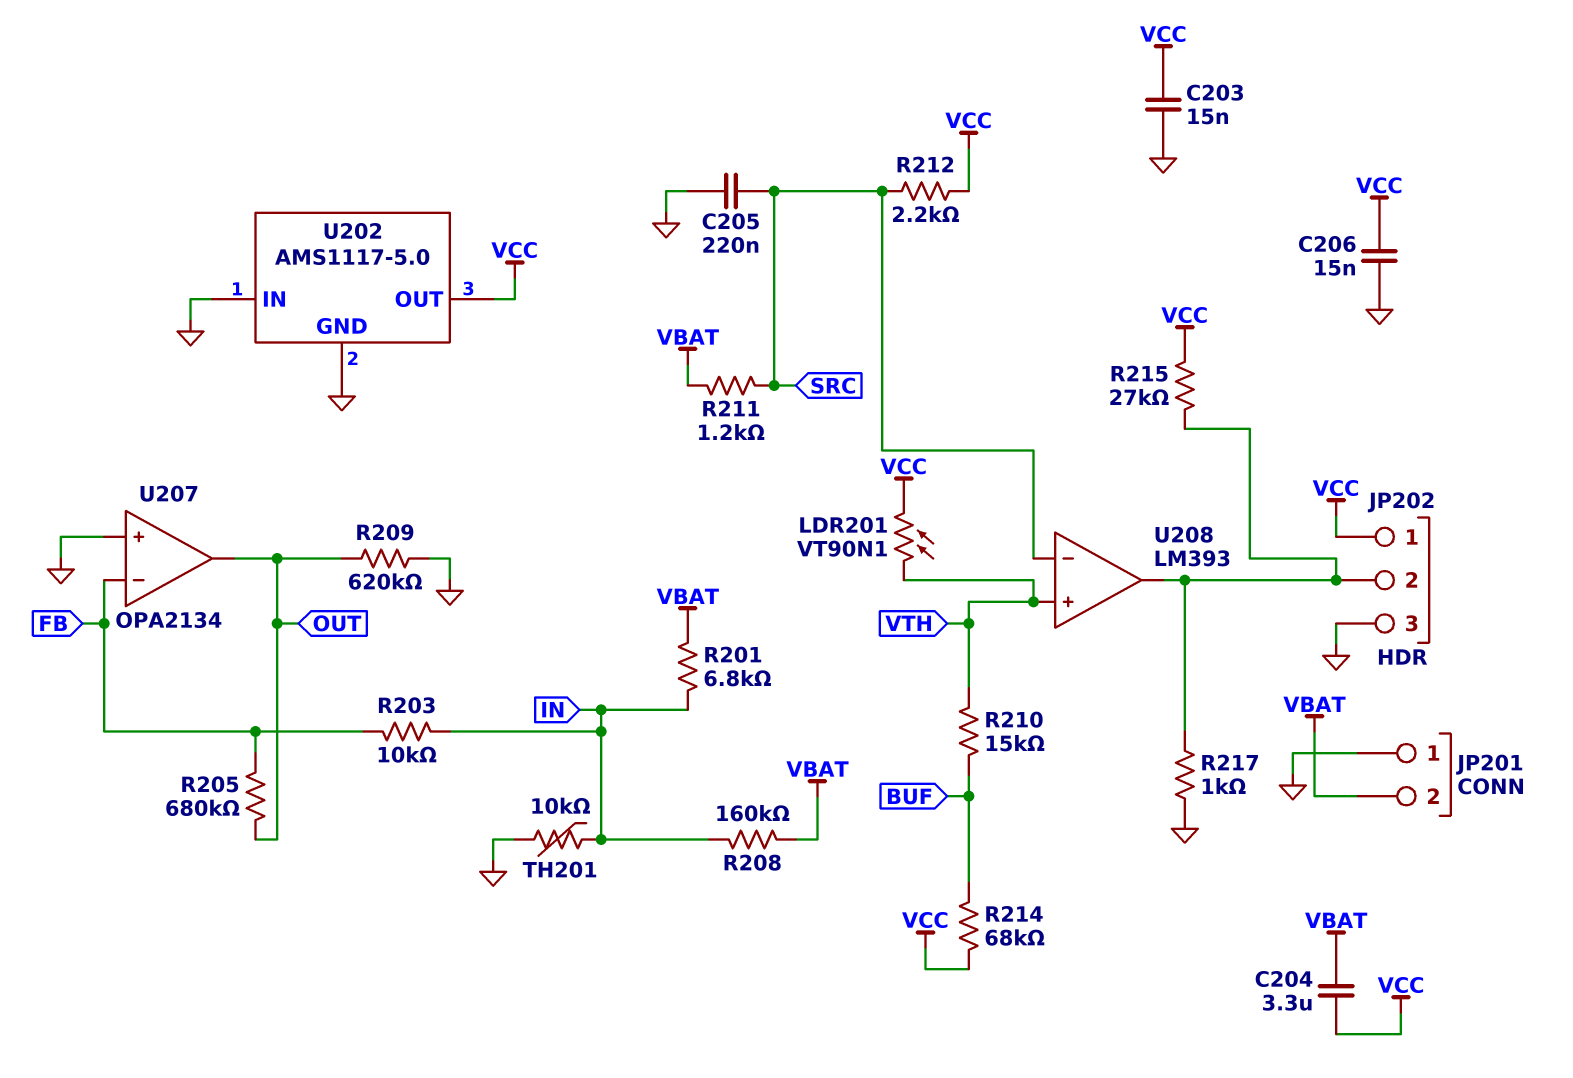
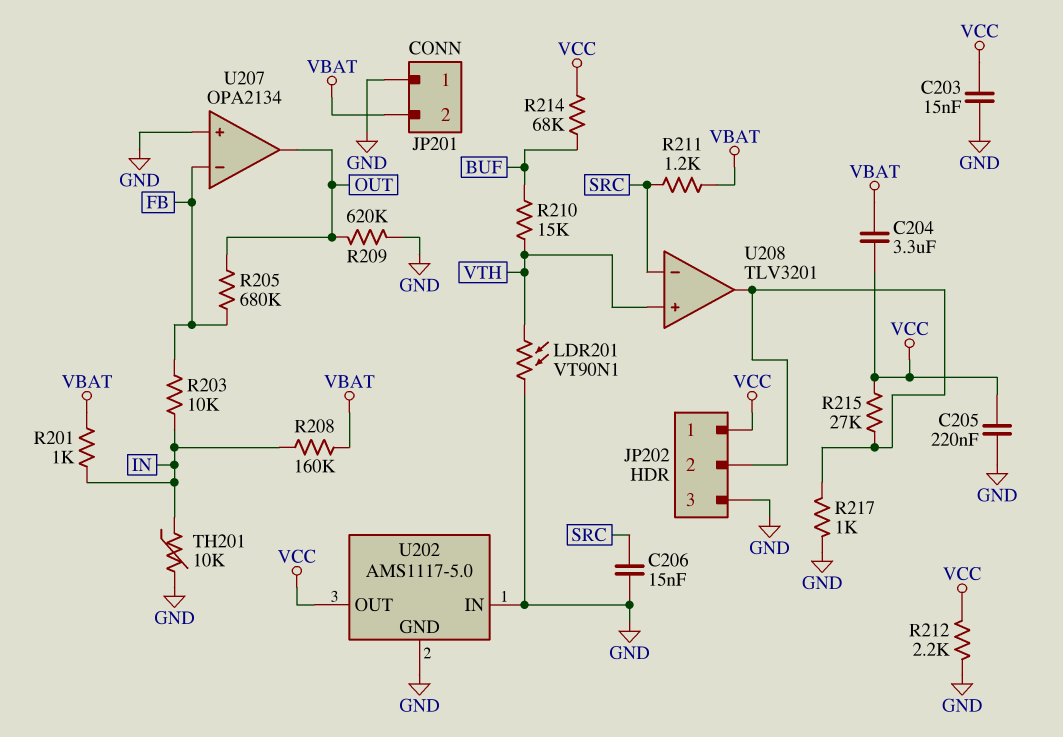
C205: 220nF (GND, SRC) -> 220nF (GND, VCC)
C206: 15nF (GND, VCC) -> 15nF (GND, SRC)
LDR201: VT90N1 (VCC, VTH) -> VT90N1 (GND, VTH)
R201: 6.8k (IN, VBAT) -> 1k (IN, VBAT)
R212: 2.2k (SRC, VCC) -> 2.2k (GND, VCC)
U208: LM393 -> TLV3201

